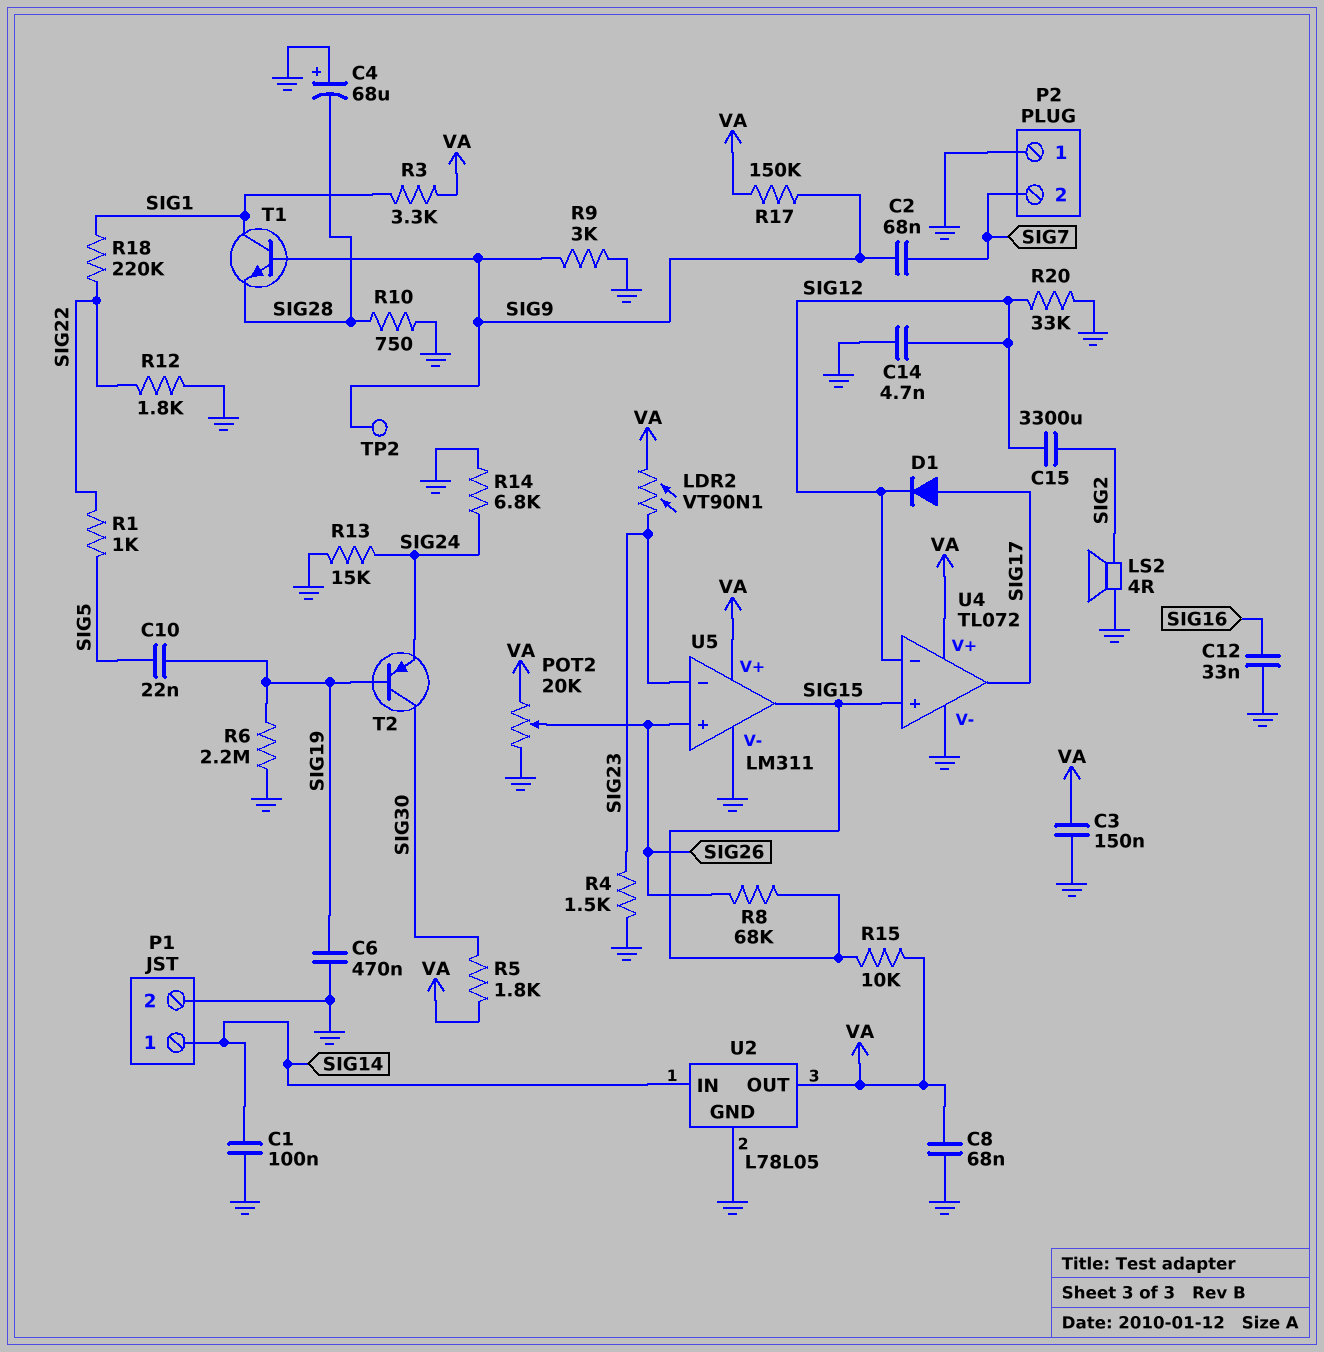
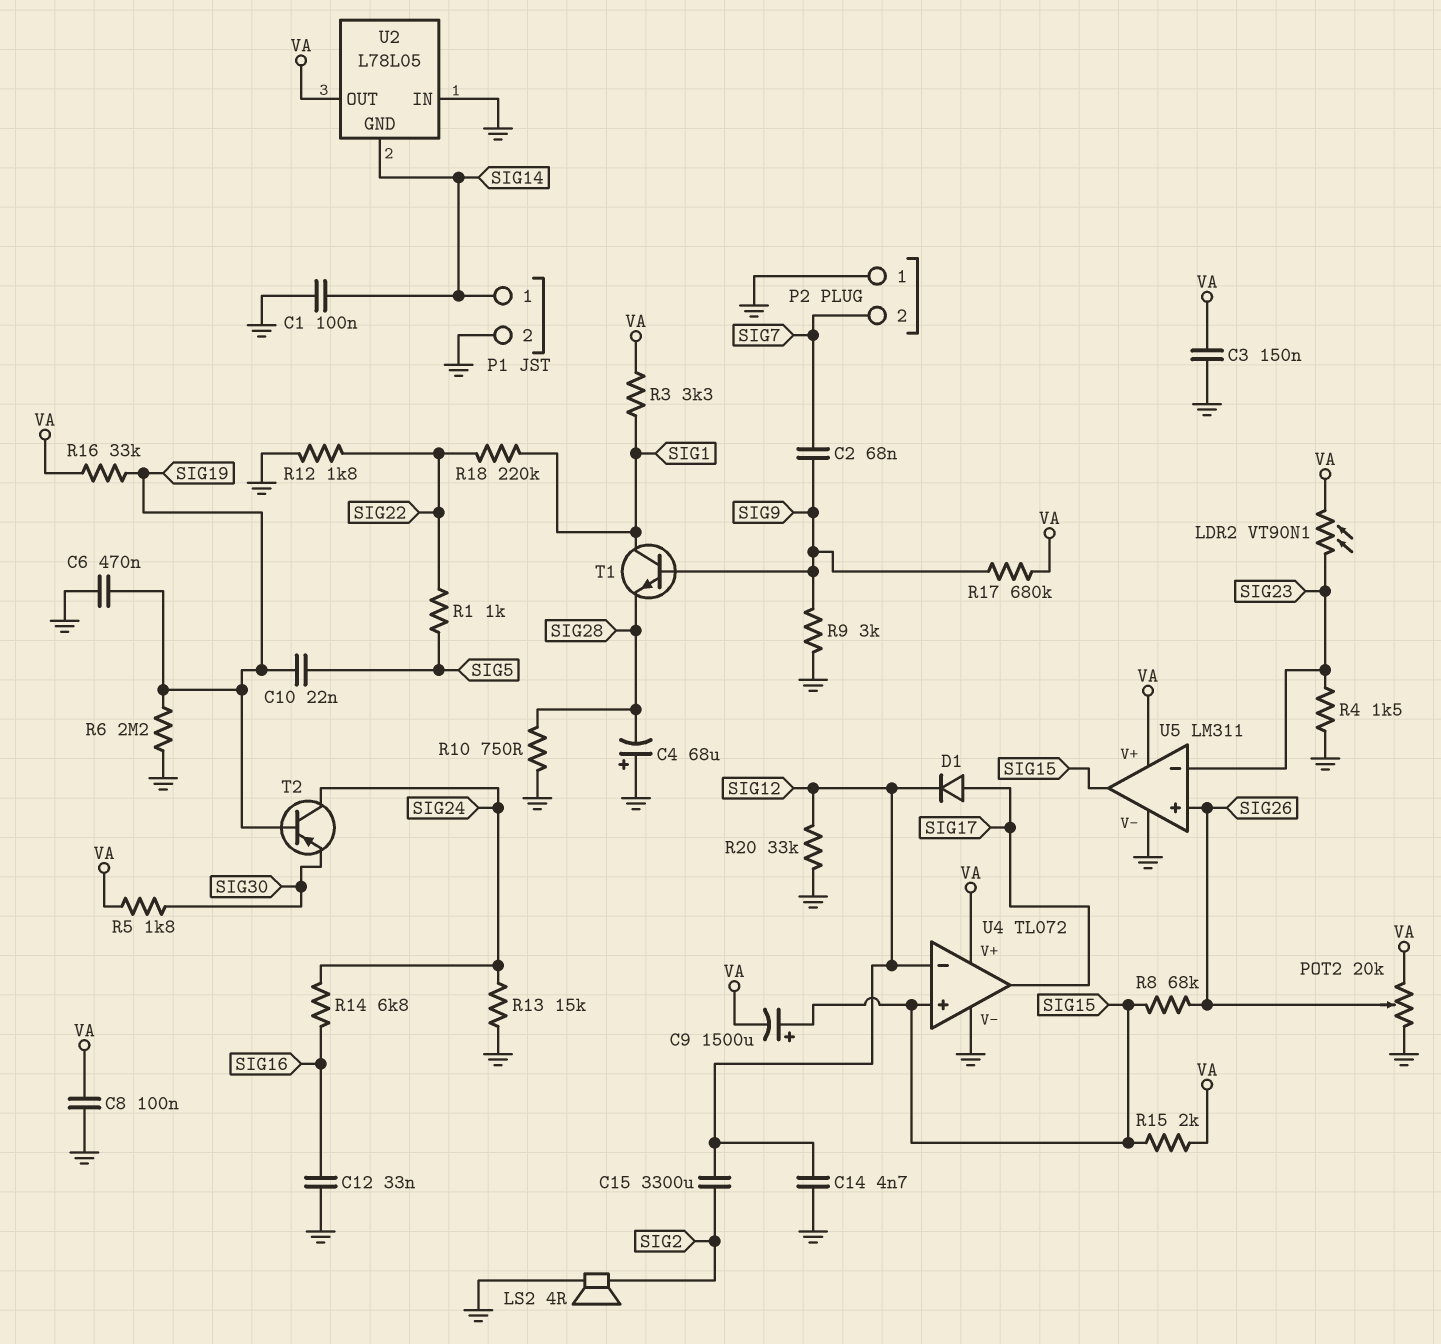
C8: 68nF (GND, VA) -> 100nF (GND, VA)
C9: none -> 1500uF (plus SIG15, minus VA)
R14: 6.8k (GND, SIG24) -> 6.8k (SIG16, SIG24)
R15: 10k (SIG15, VA) -> 2k (SIG15, VA)
R16: none -> 33k (SIG19, VA)
R17: 150k (SIG9, VA) -> 680k (SIG9, VA)
T2: PNP (B SIG19, C SIG30, E SIG24) -> PNP (B SIG19, C SIG24, E SIG30)
TP2: test point (SIG9) -> none
U2 pin GND: GND -> SIG14
U2 pin IN: SIG14 -> GND

